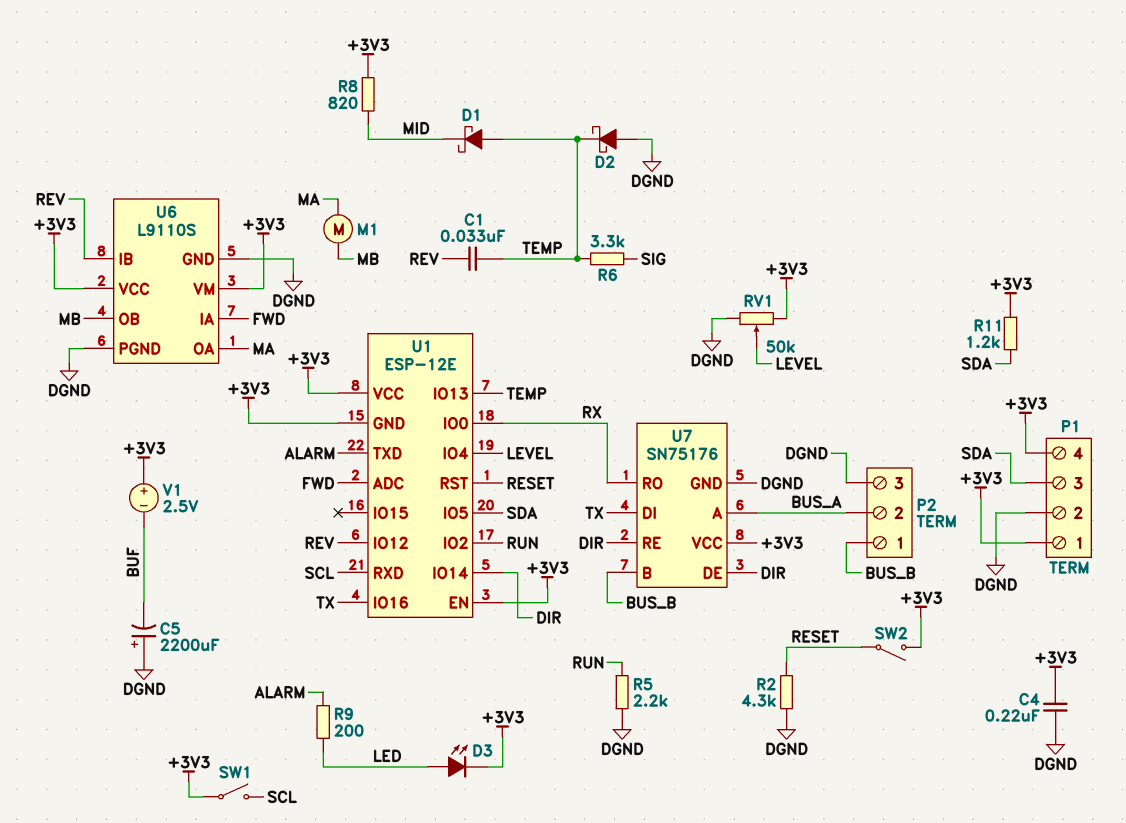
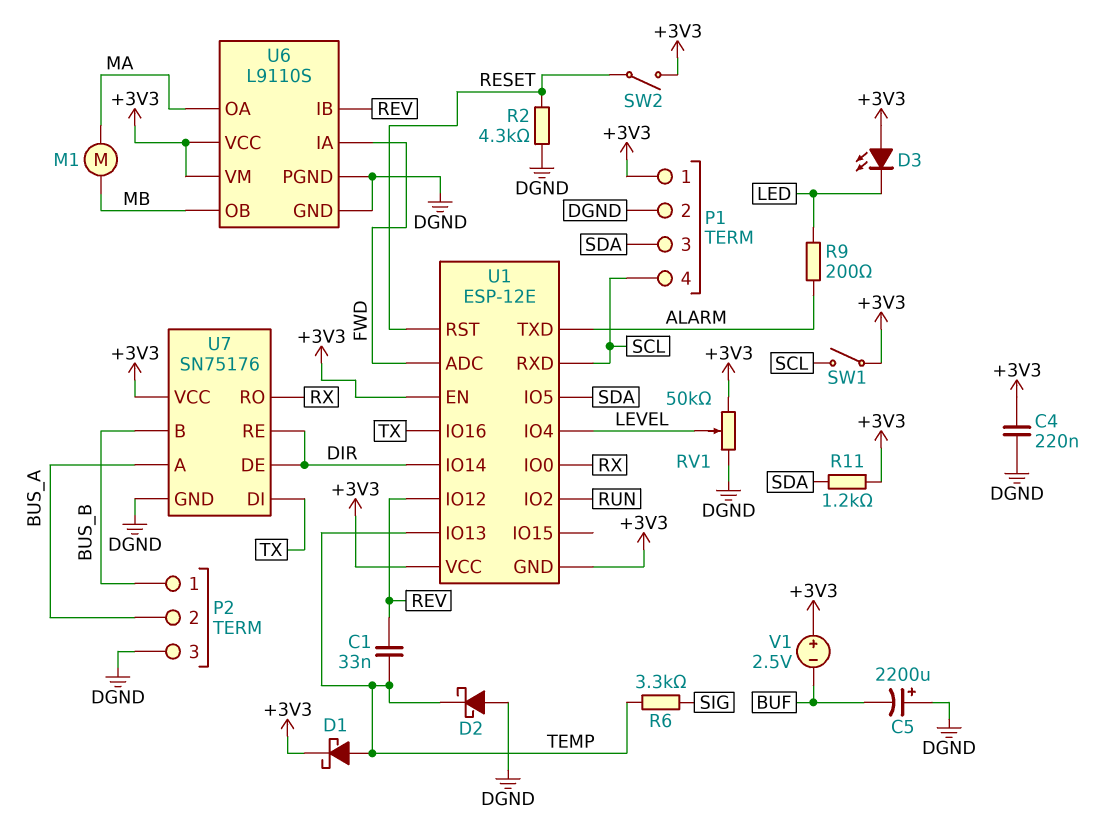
D1: schottky (A TEMP, K MID) -> schottky (A TEMP, K +3V3)
D3: LED (A LED, K +3V3) -> LED (A +3V3, K LED)
P1 pin 4: +3V3 -> SCL
R5: 2.2k (DGND, RUN) -> none
R8: 820 (+3V3, MID) -> none

